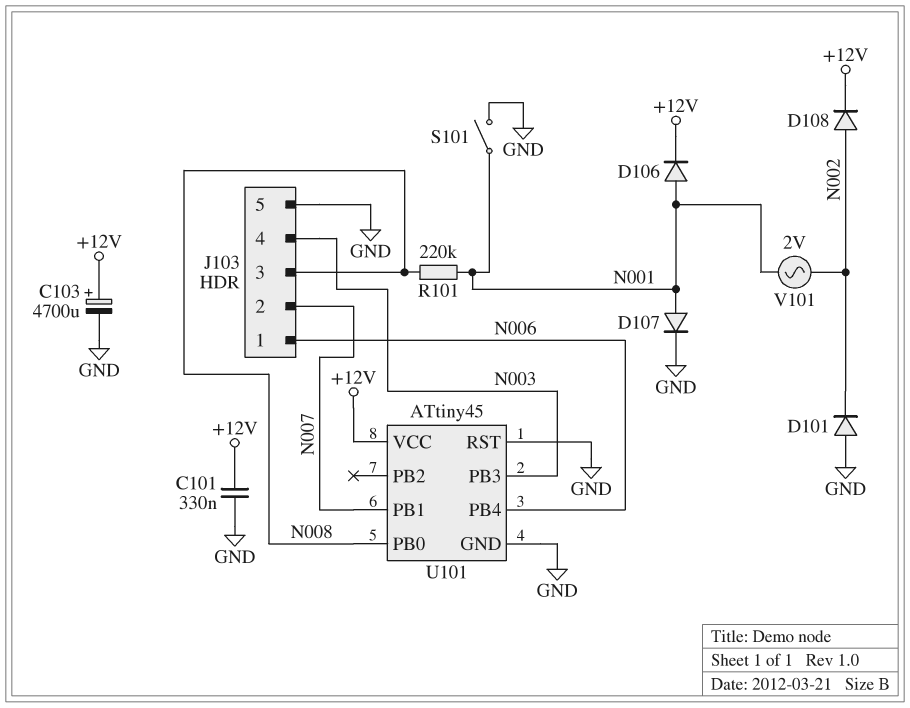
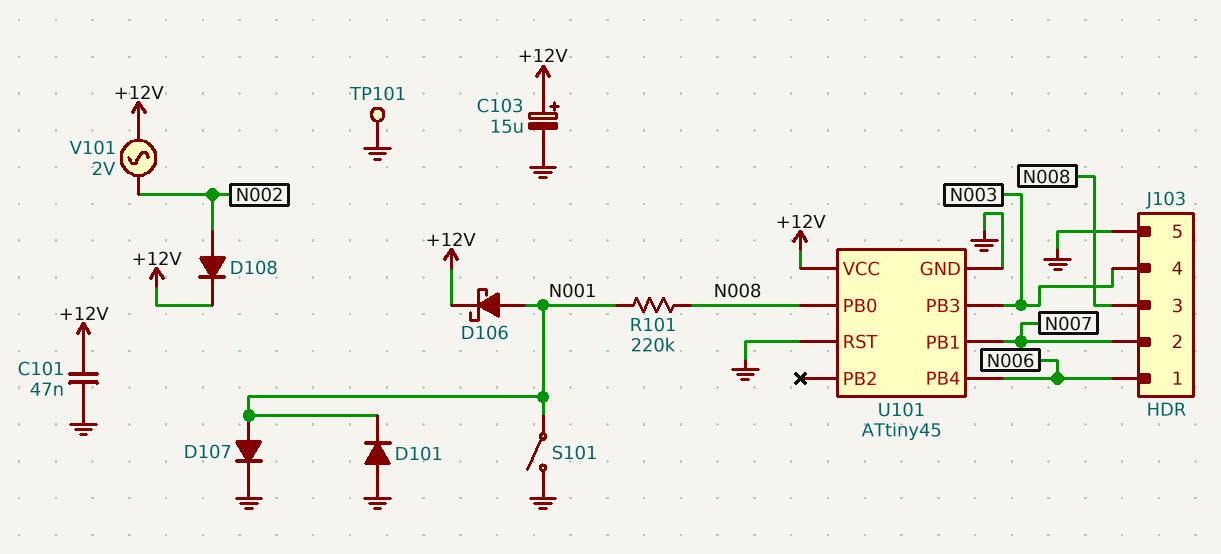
C101: 330nF (+12V, GND) -> 47nF (+12V, GND)
C103: 4700uF (plus +12V, minus GND) -> 15uF (plus +12V, minus GND)
D101: diode (A GND, K N002) -> diode (A GND, K N001)
D106: diode (A N001, K +12V) -> schottky (A N001, K +12V)
TP101: none -> test point (GND)
V101: AC 2V (N001, N002) -> AC 2V (+12V, N002)

